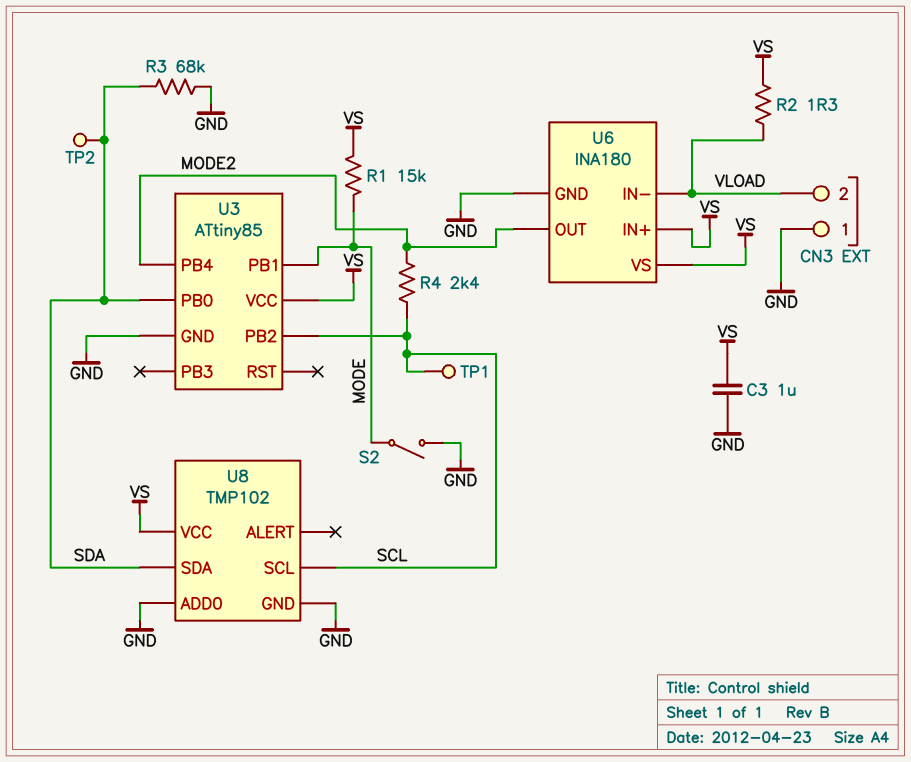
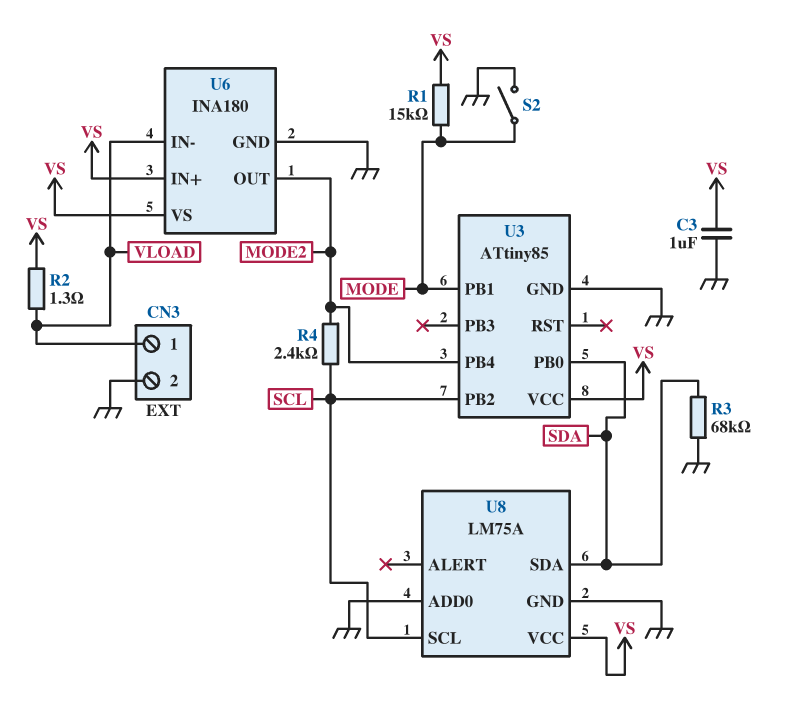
CN3 pin 1: GND -> VLOAD
CN3 pin 2: VLOAD -> GND
TP1: test point (SCL) -> none
TP2: test point (SDA) -> none
U8: TMP102 -> LM75A

